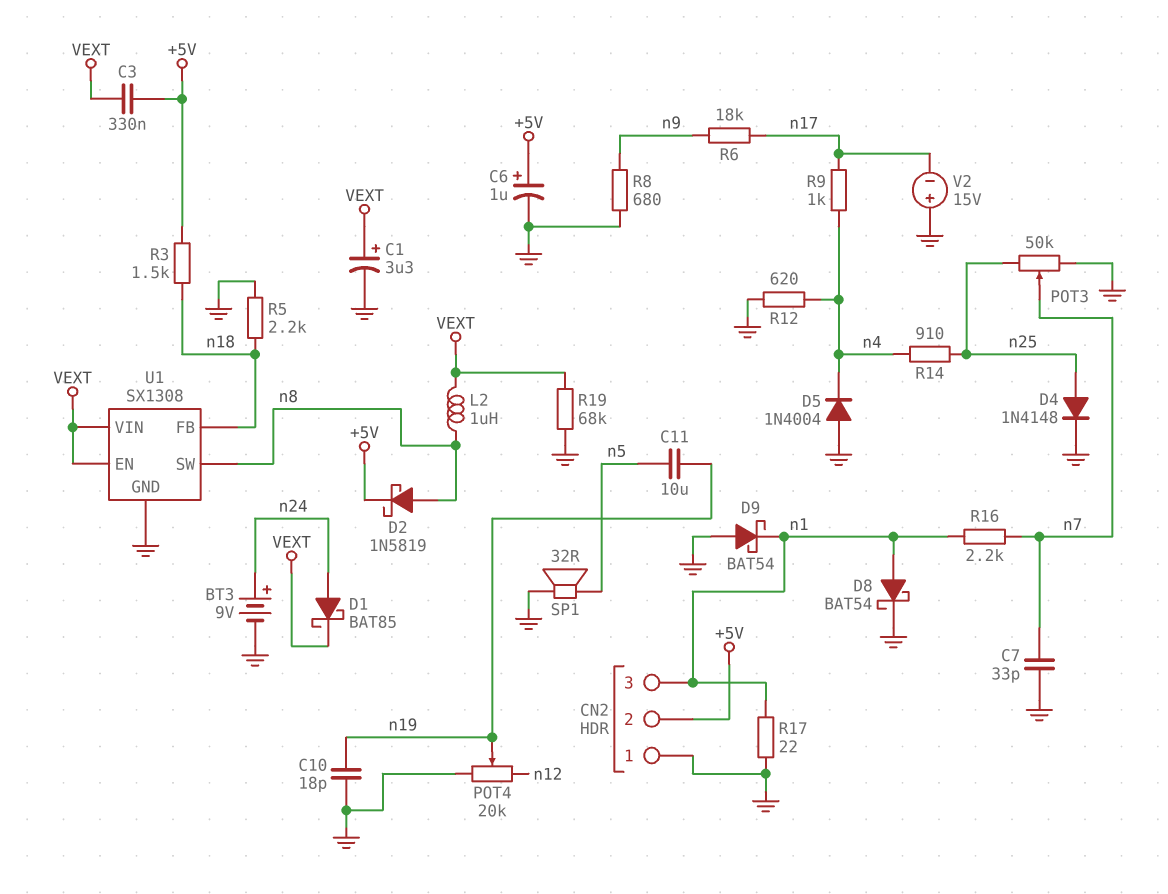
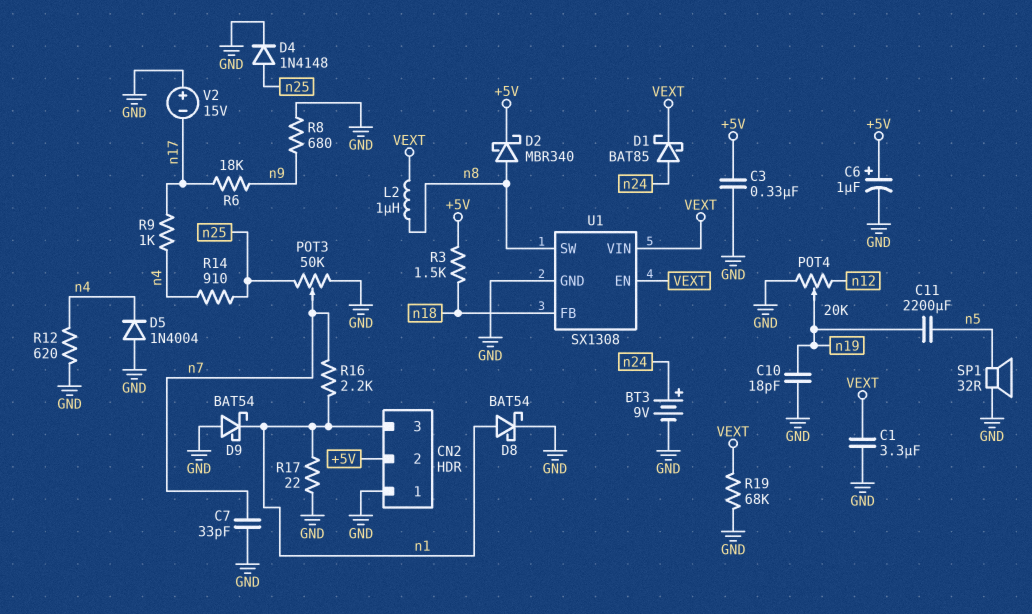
C1: 3.3uF (plus VEXT, minus GND) -> 3.3uF (GND, VEXT)
C3: 330nF (+5V, VEXT) -> 330nF (+5V, GND)
C11: 10uF (n5, n19) -> 2200uF (n5, n19)
D2: schottky 1N5819 (A n8, K +5V) -> schottky MBR340 (A n8, K +5V)
R5: 2.2k (GND, n18) -> none

